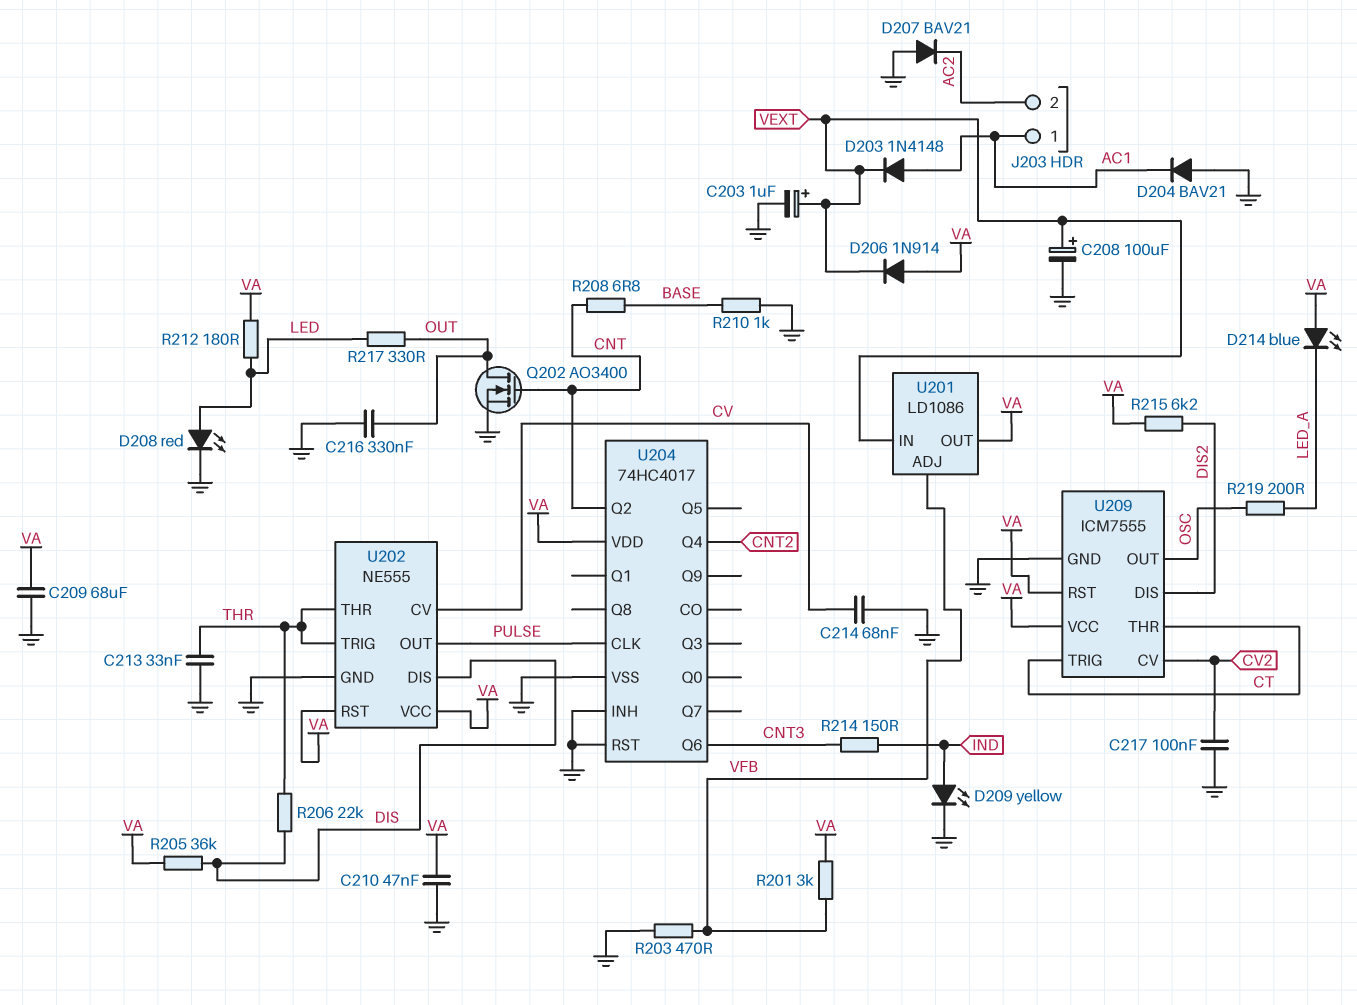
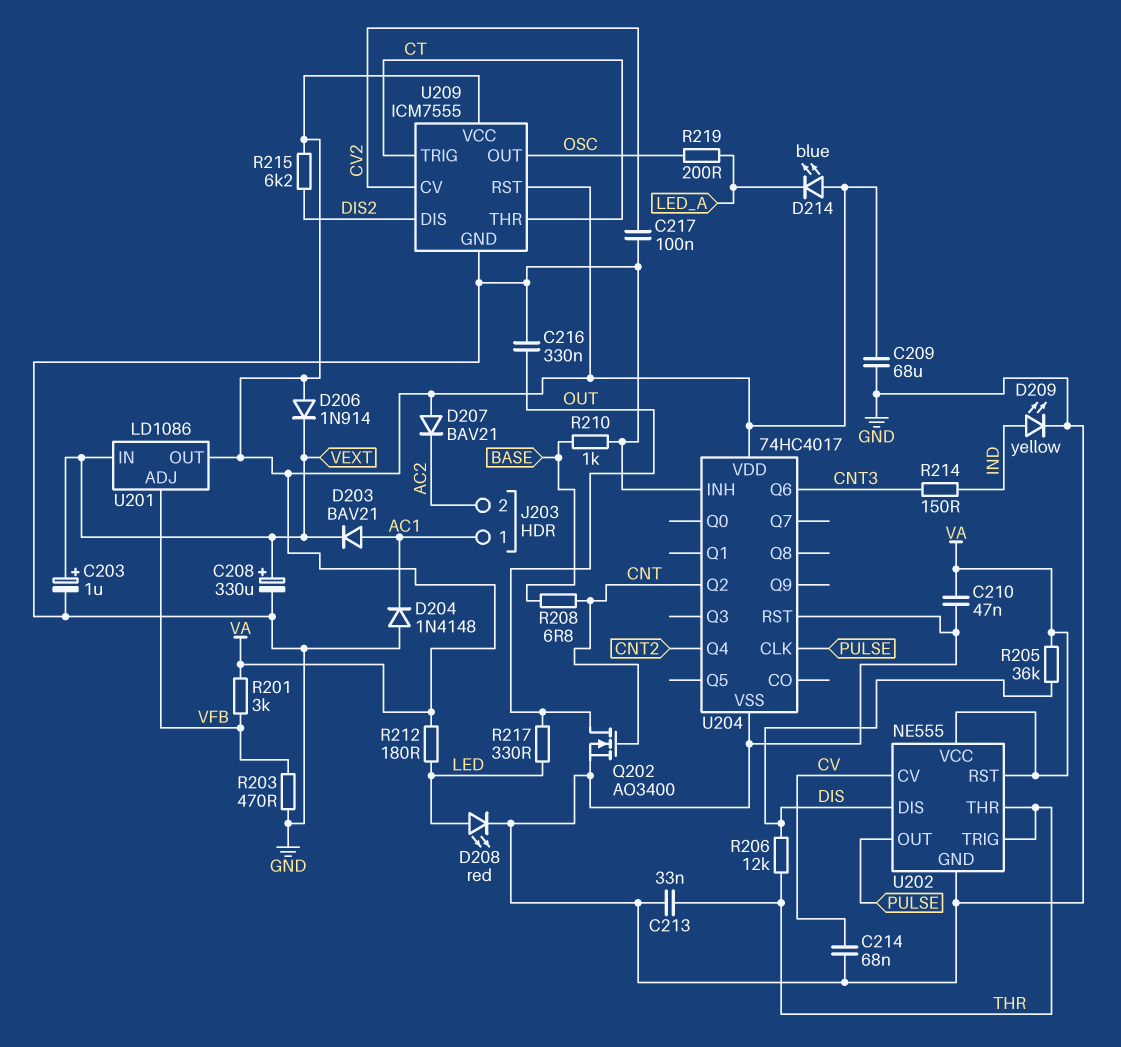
C208: 100uF (plus VEXT, minus GND) -> 330uF (plus VEXT, minus GND)
D203: diode 1N4148 (A AC1, K VEXT) -> diode BAV21 (A AC1, K VEXT)
D204: diode BAV21 (A GND, K AC1) -> diode 1N4148 (A GND, K AC1)
D207: diode BAV21 (A GND, K AC2) -> diode BAV21 (A VA, K AC2)
R206: 22k (DIS, THR) -> 12k (DIS, THR)

